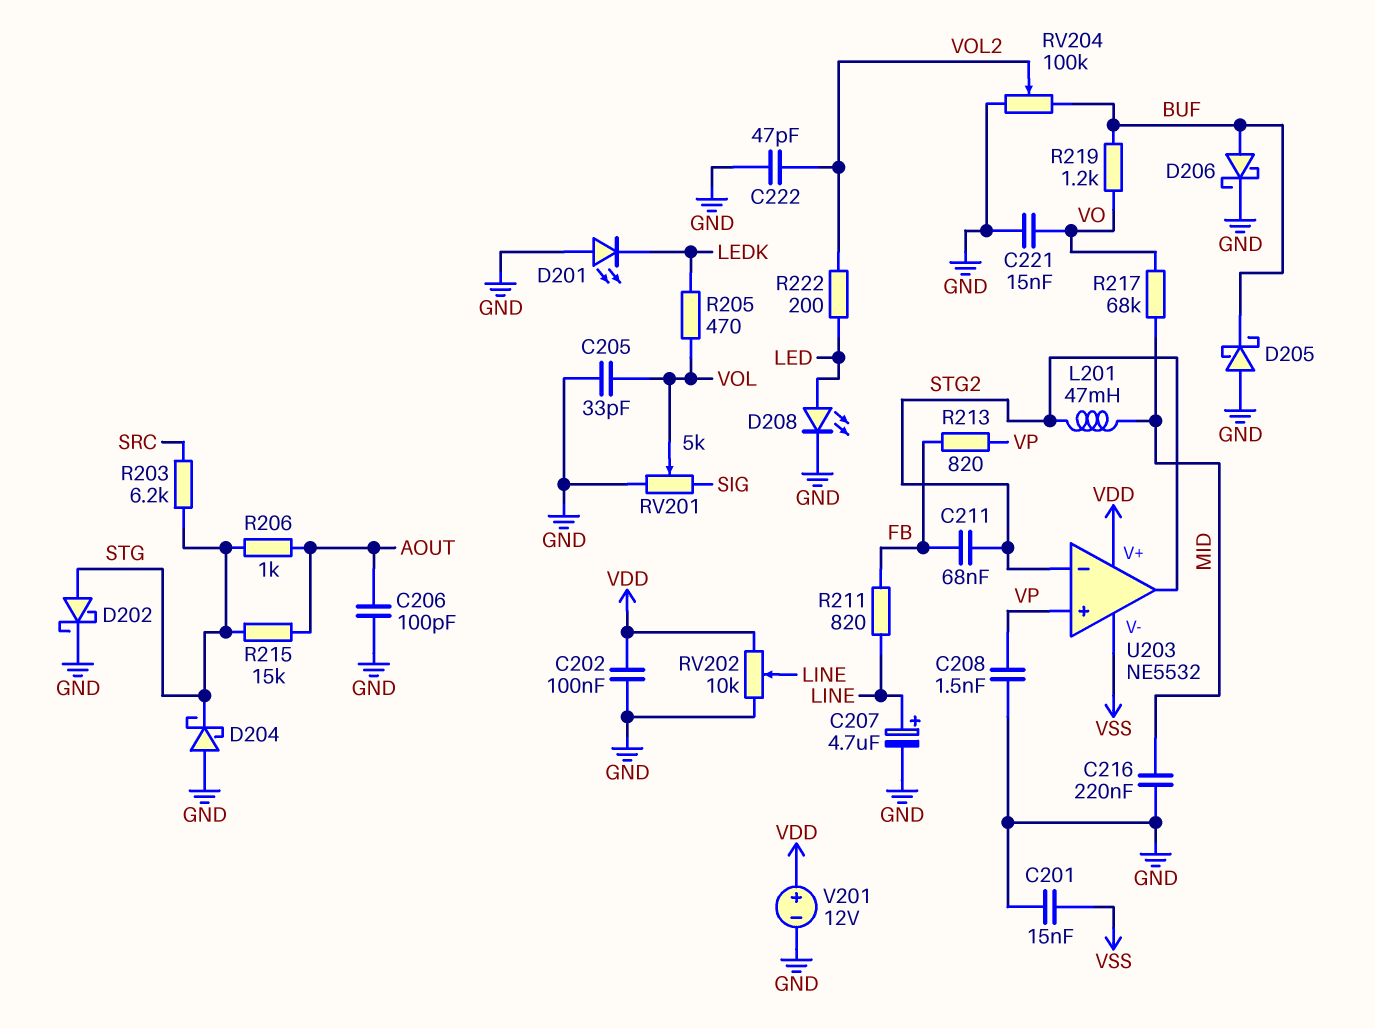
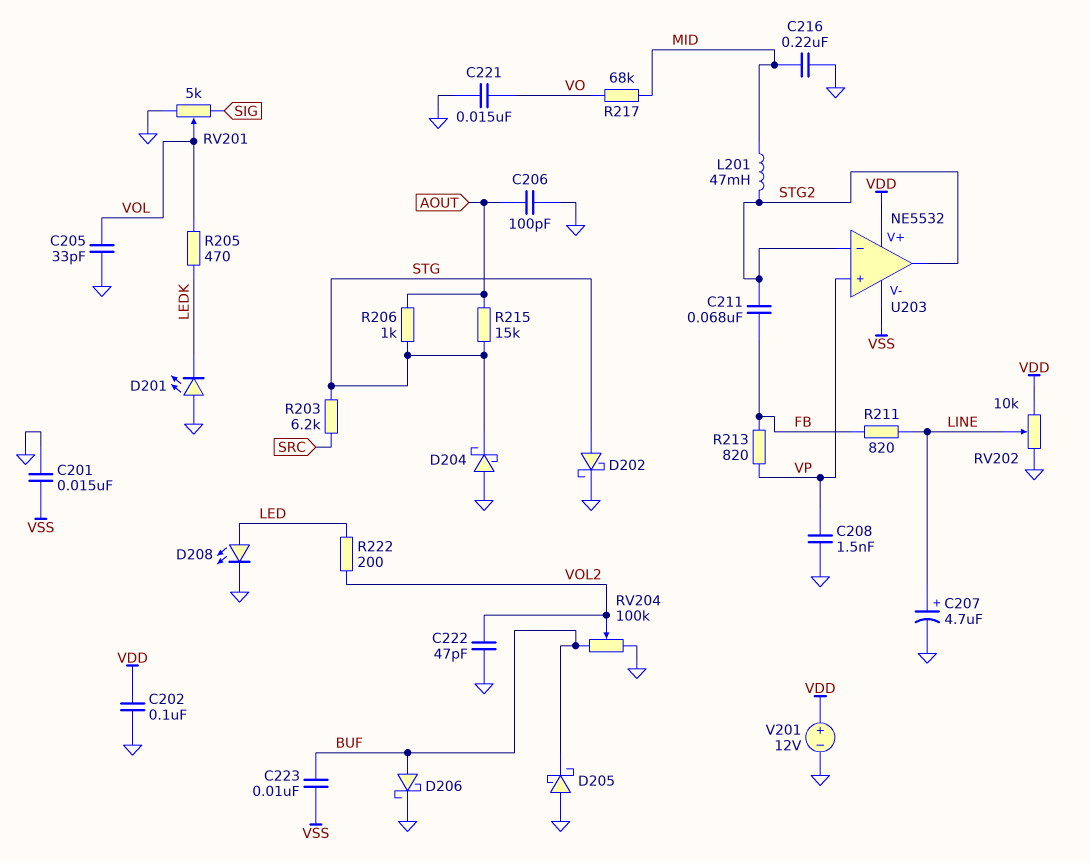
C223: none -> 10nF (BUF, VSS)
R219: 1.2k (BUF, VO) -> none

